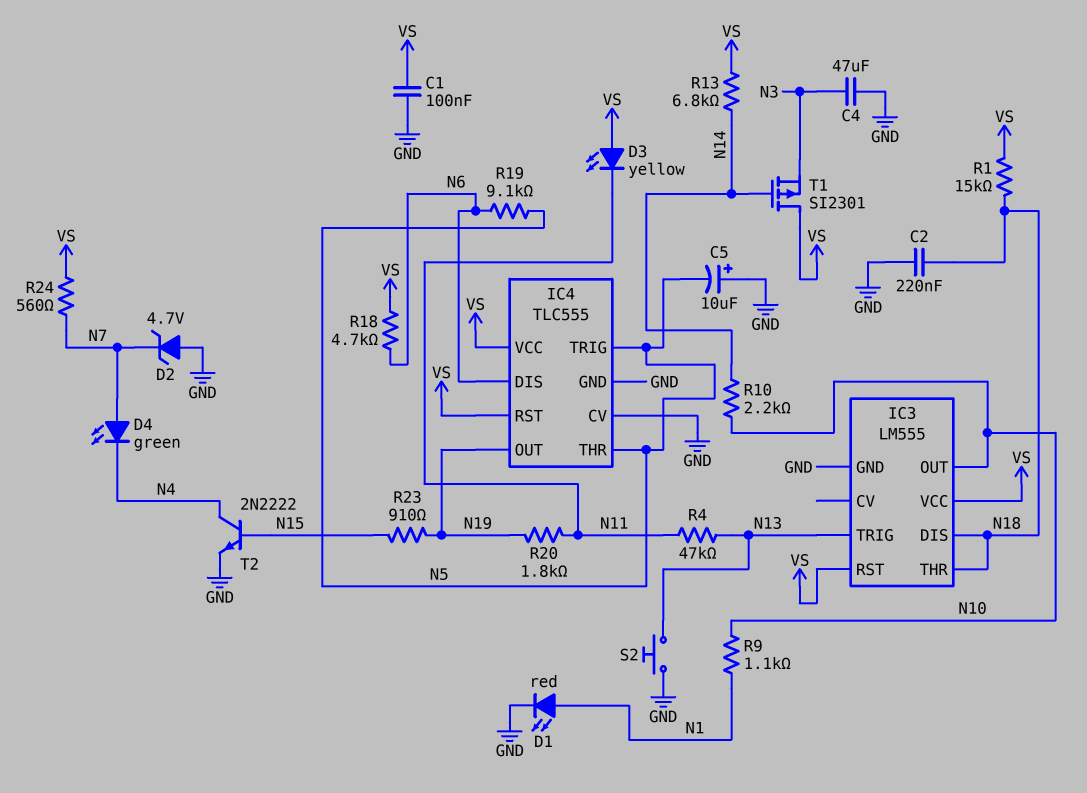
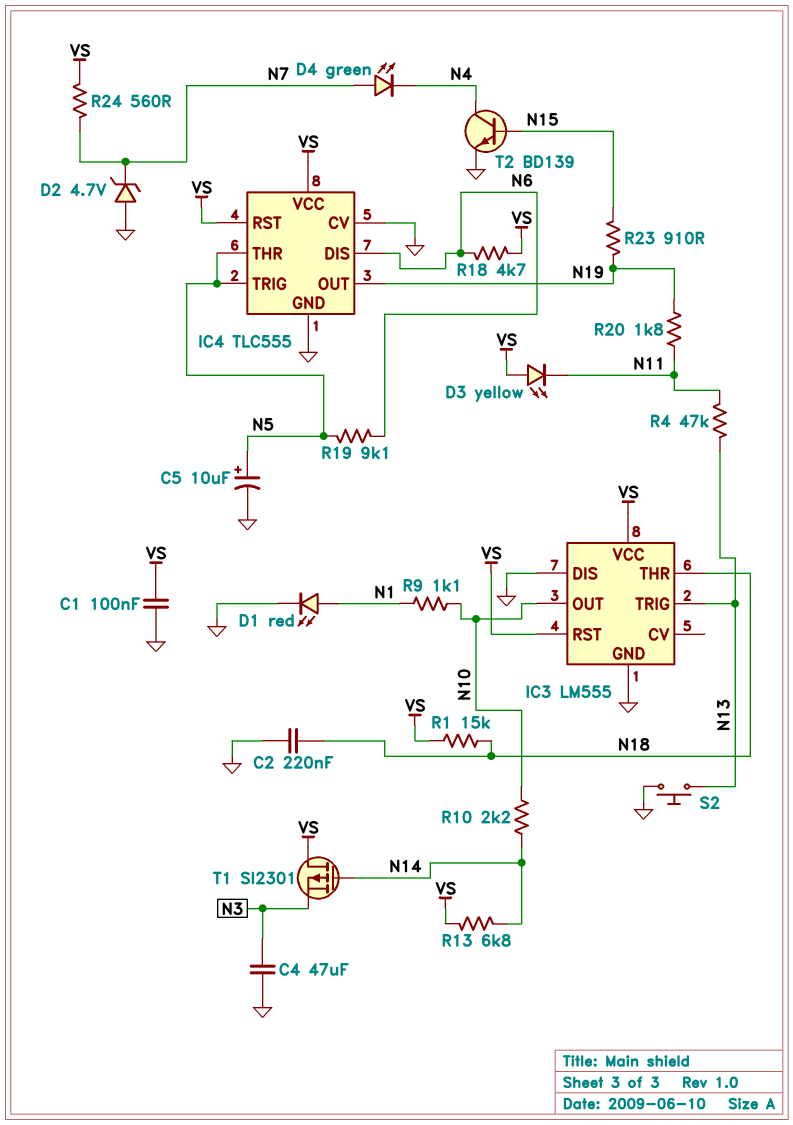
C5: 10uF (plus GND, minus N5) -> 10uF (plus N5, minus GND)
IC3 pin DIS: N18 -> GND
T2: NPN 2N2222 (B N15, C N4, E GND) -> NPN BD139 (B N15, C N4, E GND)

